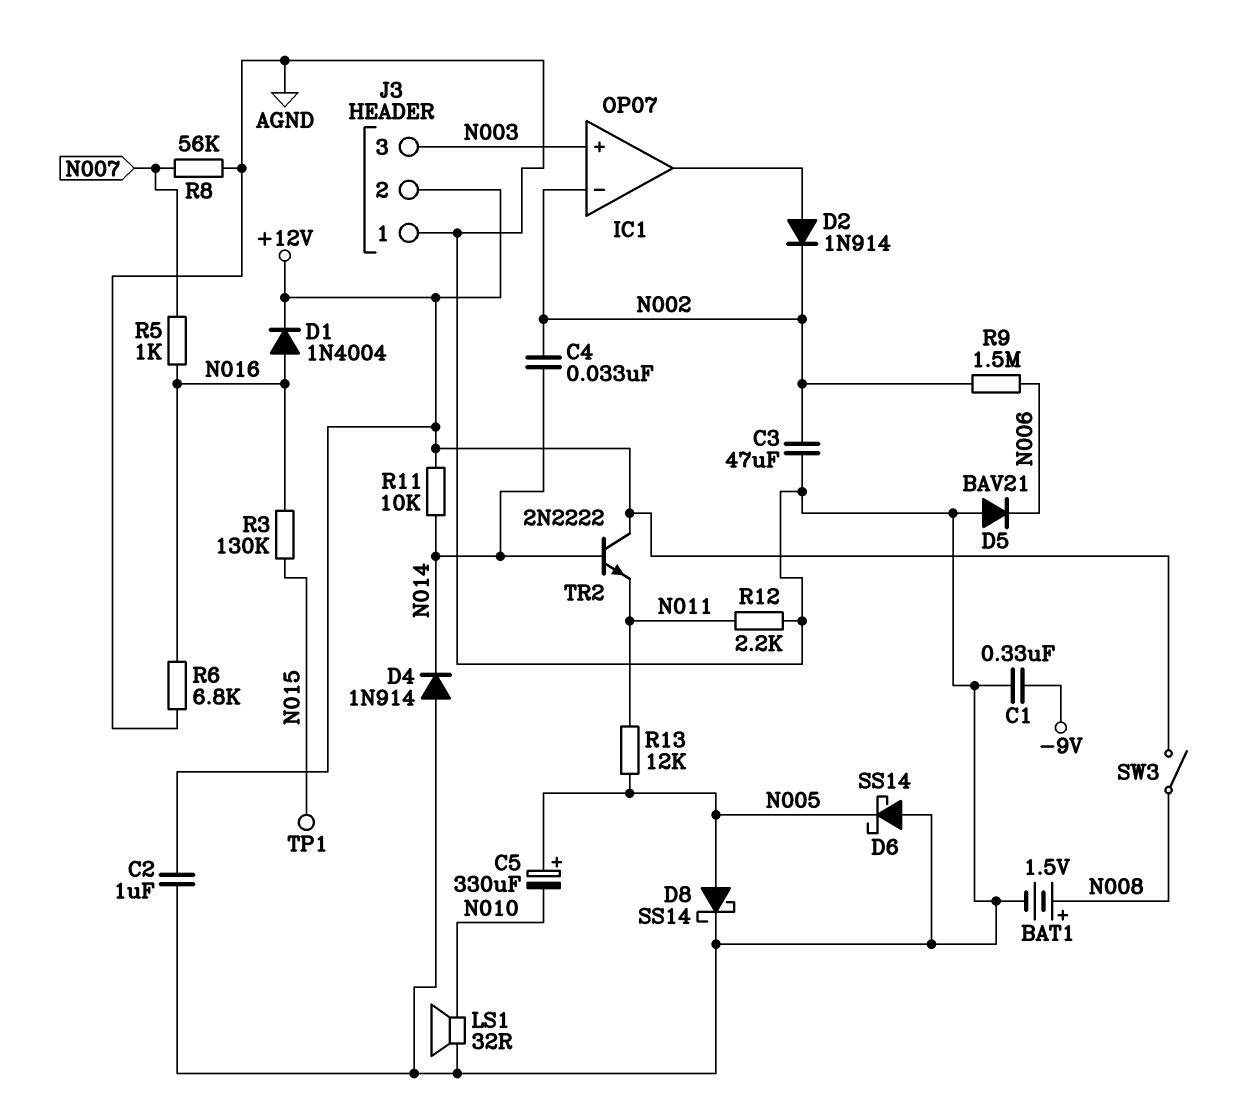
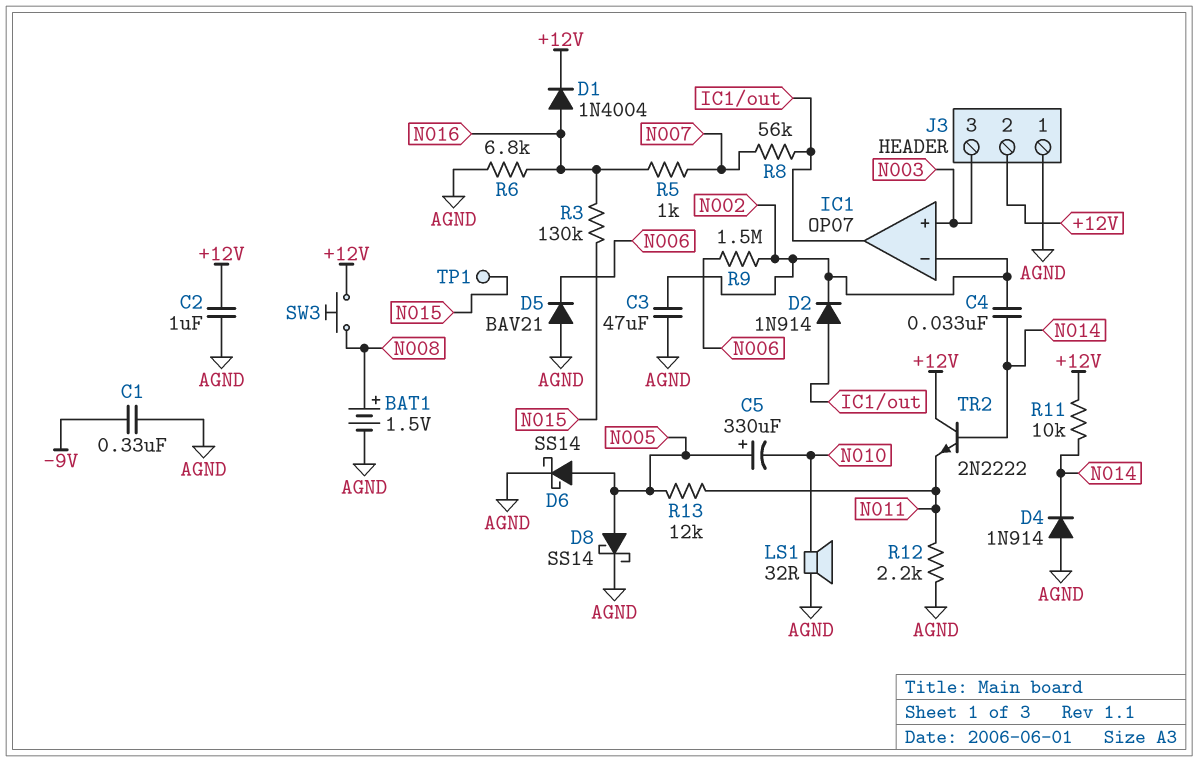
D6: schottky SS14 (A AGND, K N005) -> schottky SS14 (A N005, K AGND)
R8: 56k (AGND, N007) -> 56k (IC1/out, N007)
SW3: switch (+12V, N008) -> button (+12V, N008)

